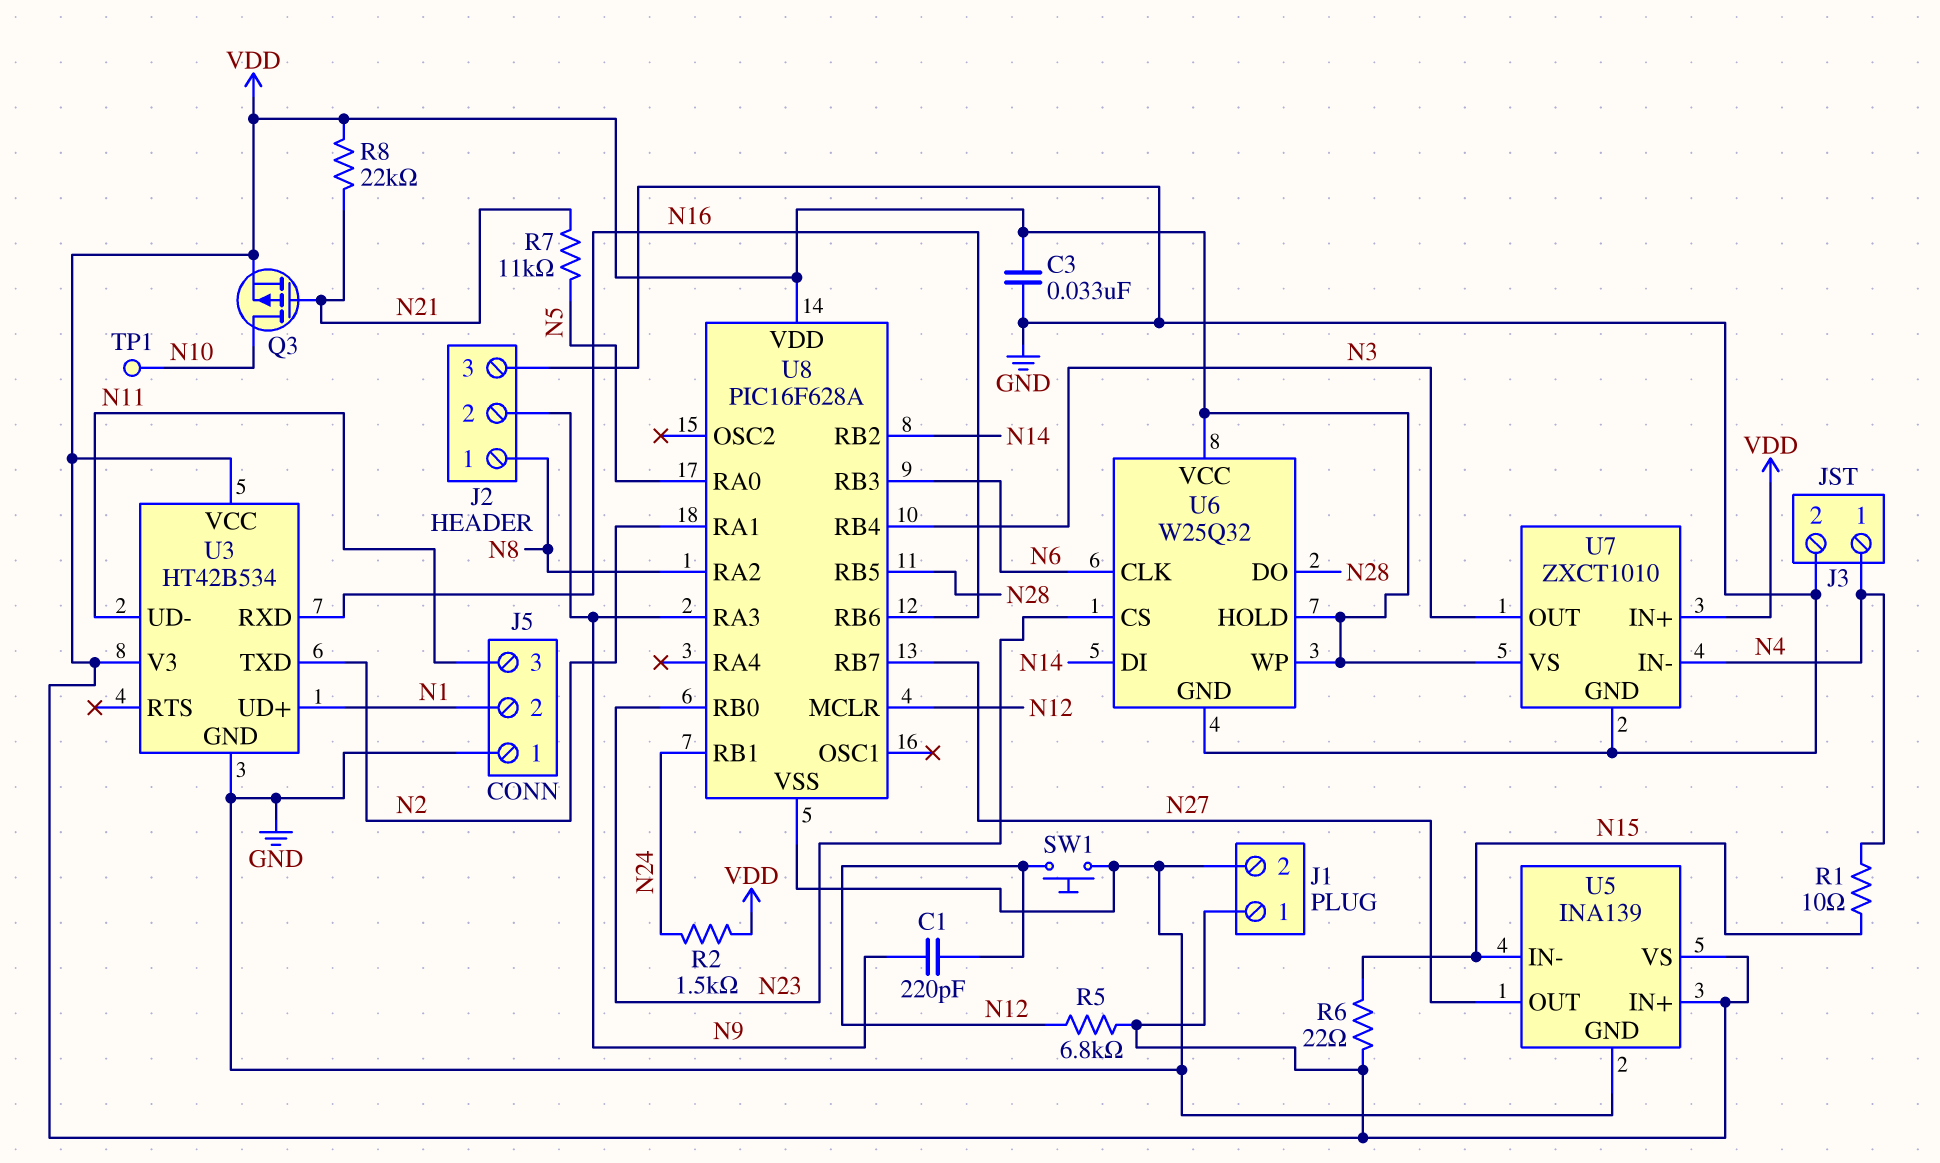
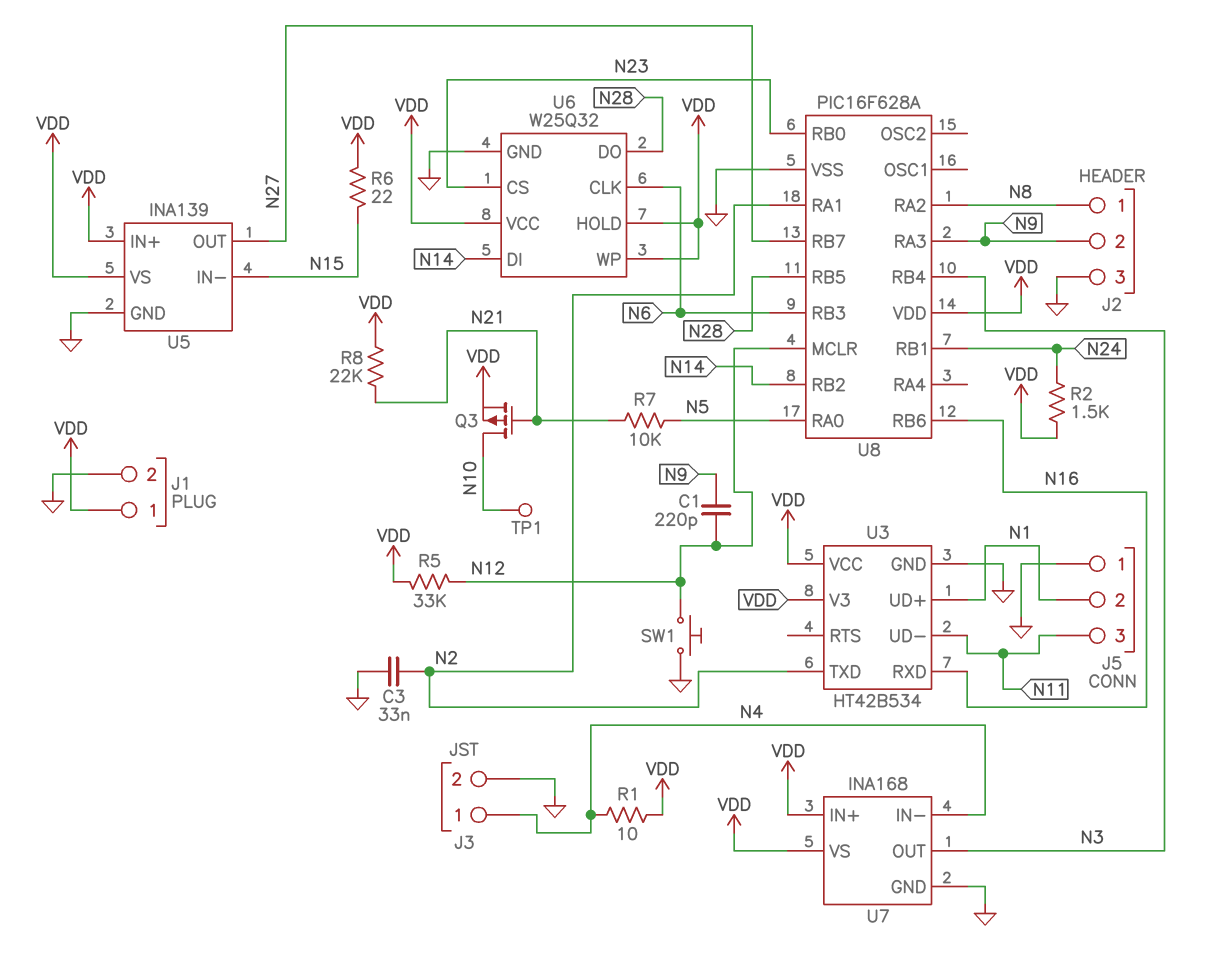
C3: 33nF (GND, VDD) -> 33nF (GND, N2)
R1: 10 (N4, N15) -> 10 (N4, VDD)
R5: 6.8k (N12, VDD) -> 33k (N12, VDD)
R7: 11k (N5, N21) -> 10k (N5, N21)
U7: ZXCT1010 -> INA168

